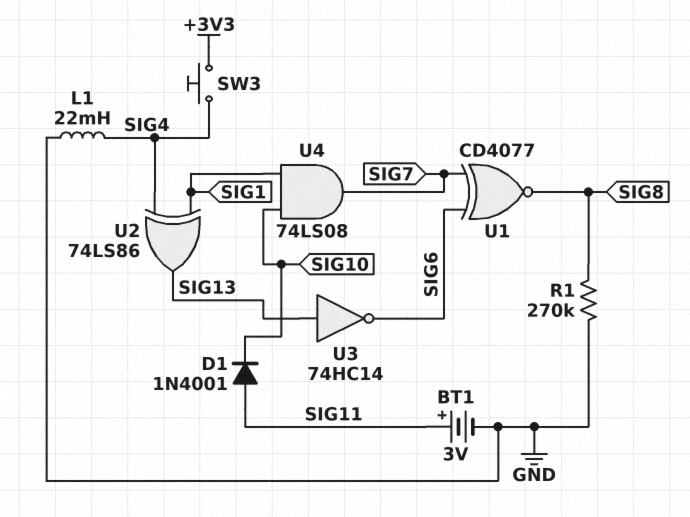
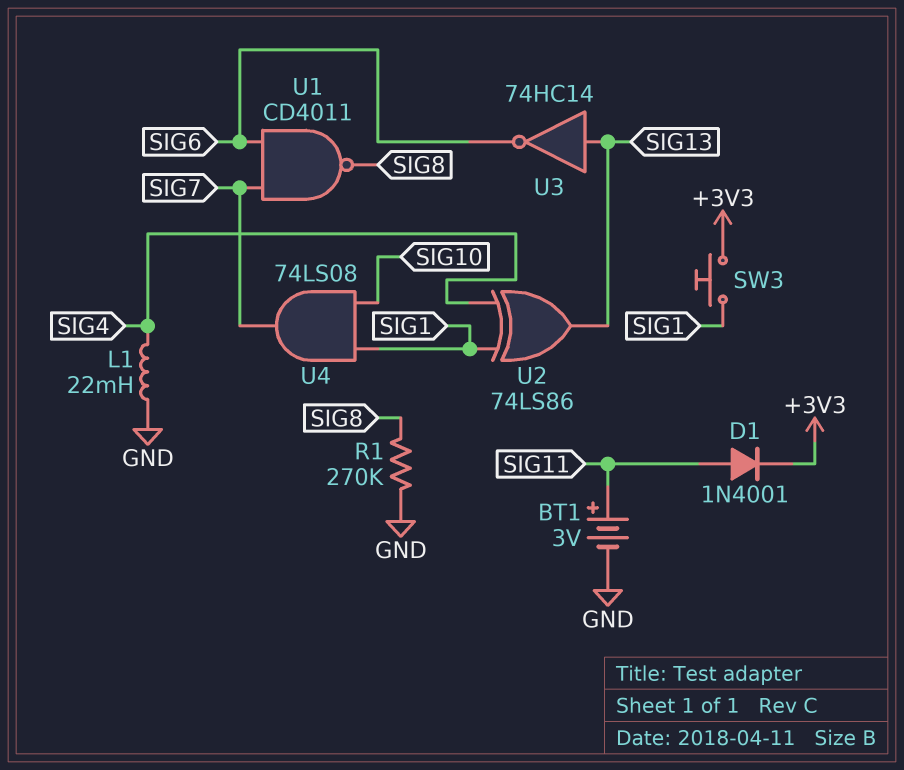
D1: diode 1N4001 (A SIG11, K SIG10) -> diode 1N4001 (A SIG11, K +3V3)
SW3: button (+3V3, SIG4) -> button (+3V3, SIG1)
U1: XNOR CD4077 (in SIG6, in SIG7, out SIG8) -> NAND CD4011 (in SIG6, in SIG7, out SIG8)

